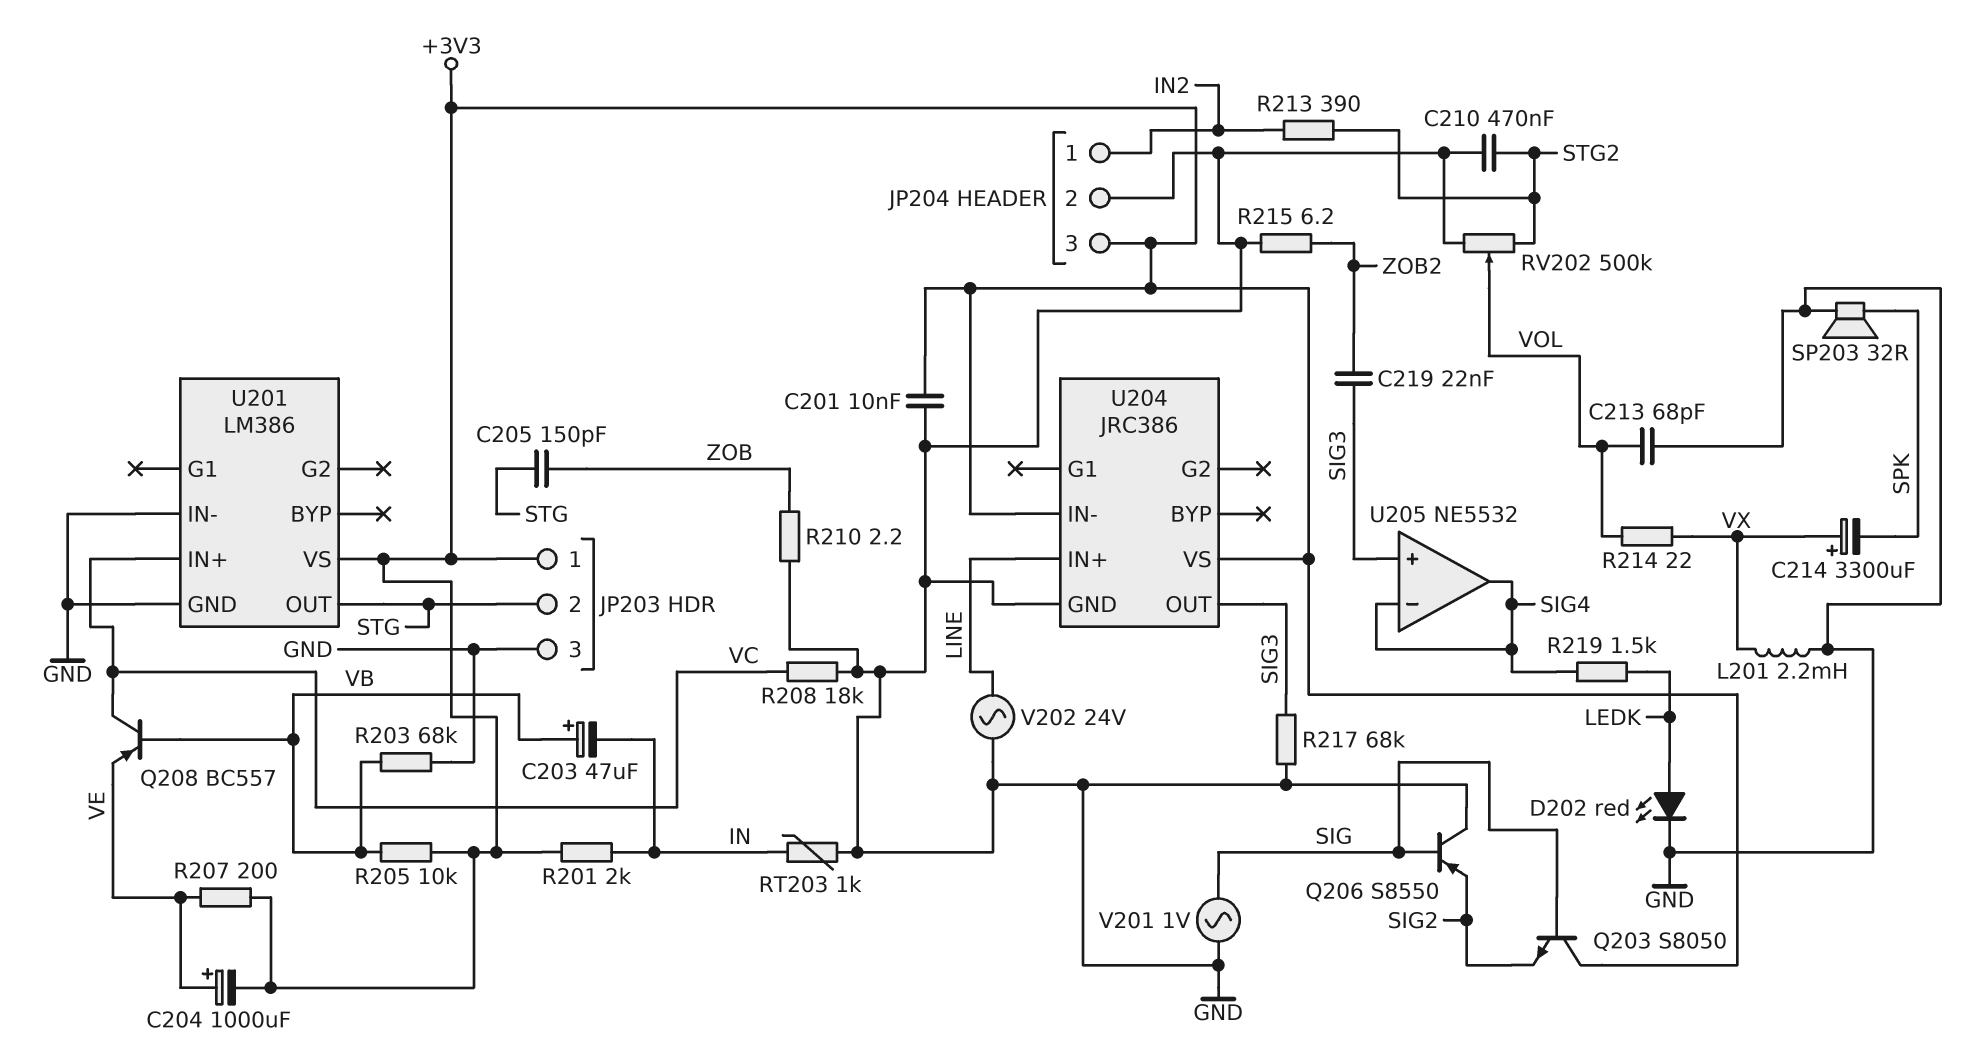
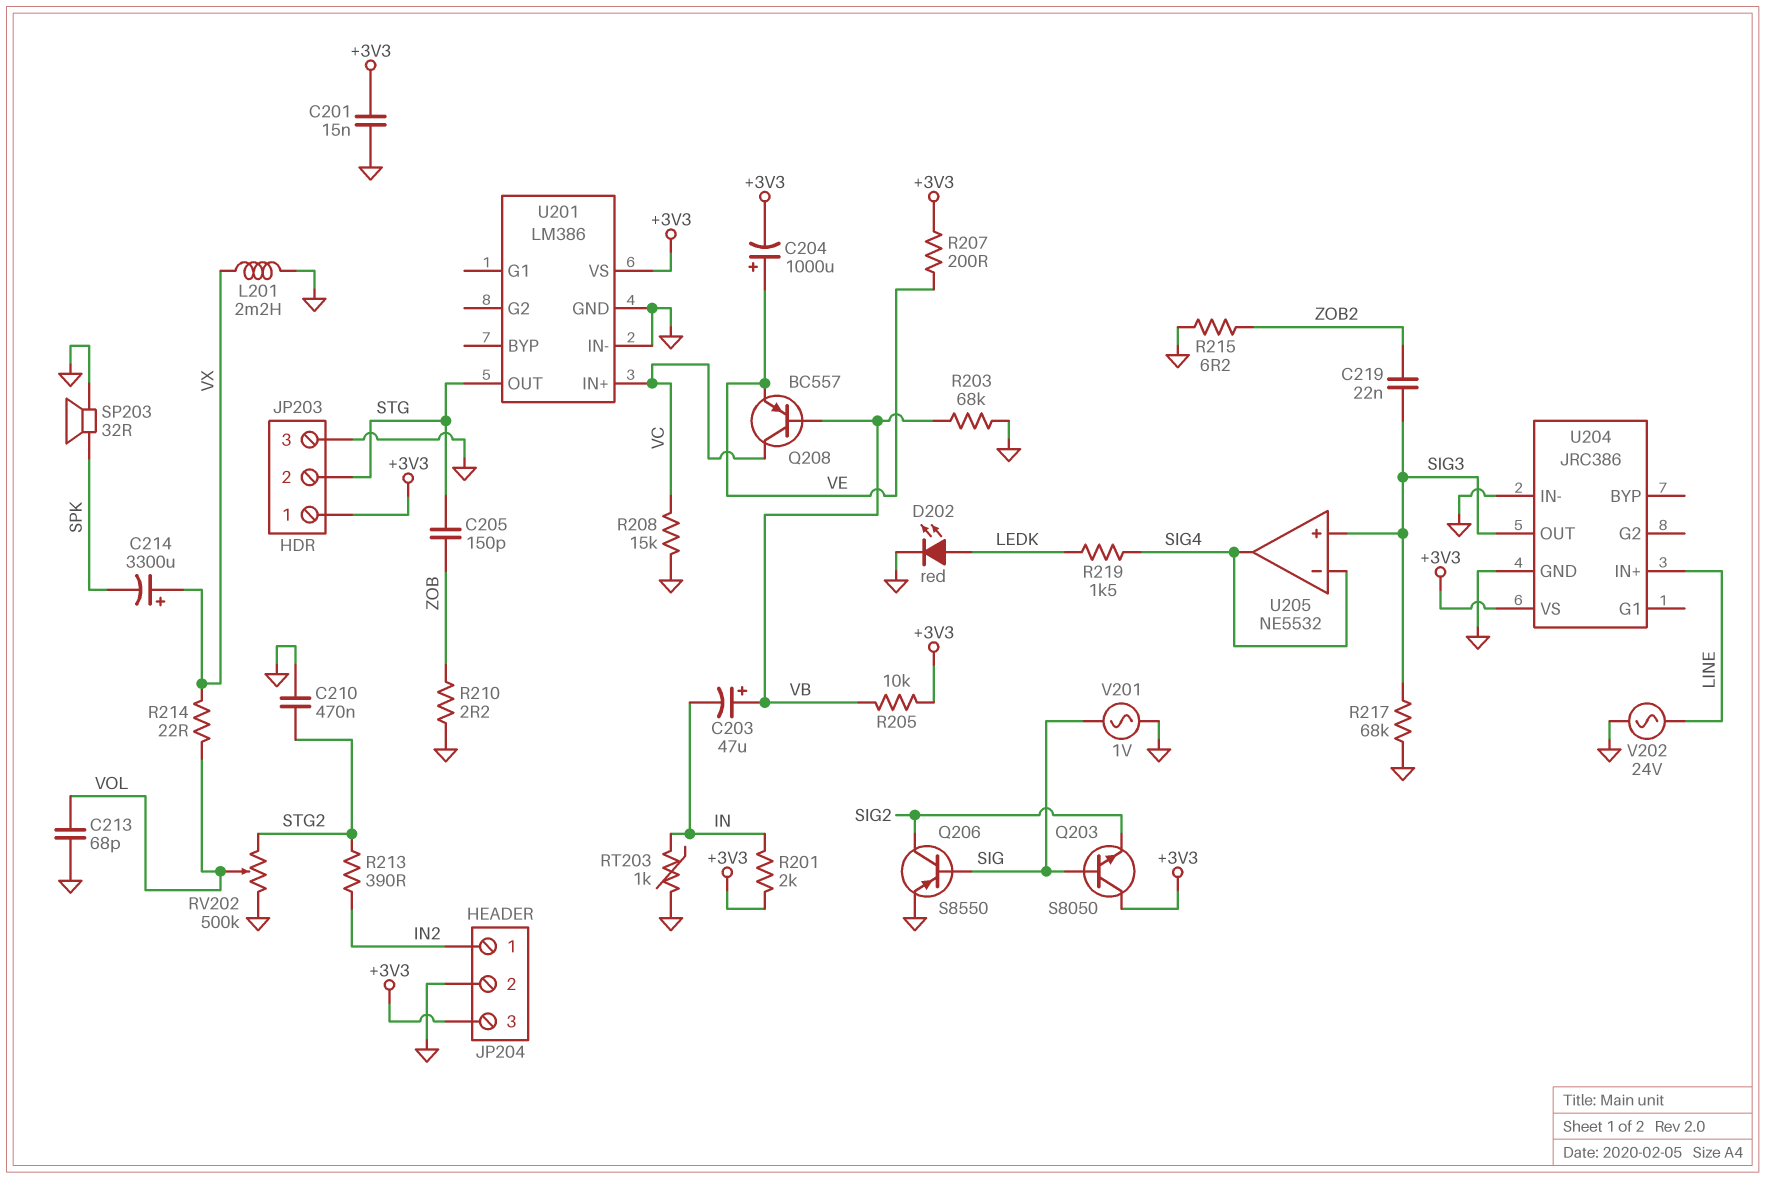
C201: 10nF (+3V3, GND) -> 15nF (+3V3, GND)
Q206: PNP S8550 (B SIG, C GND, E SIG2) -> PNP S8550 (B SIG, C SIG2, E GND)
R208: 18k (GND, VC) -> 15k (GND, VC)
U204 pin IN-: +3V3 -> GND

